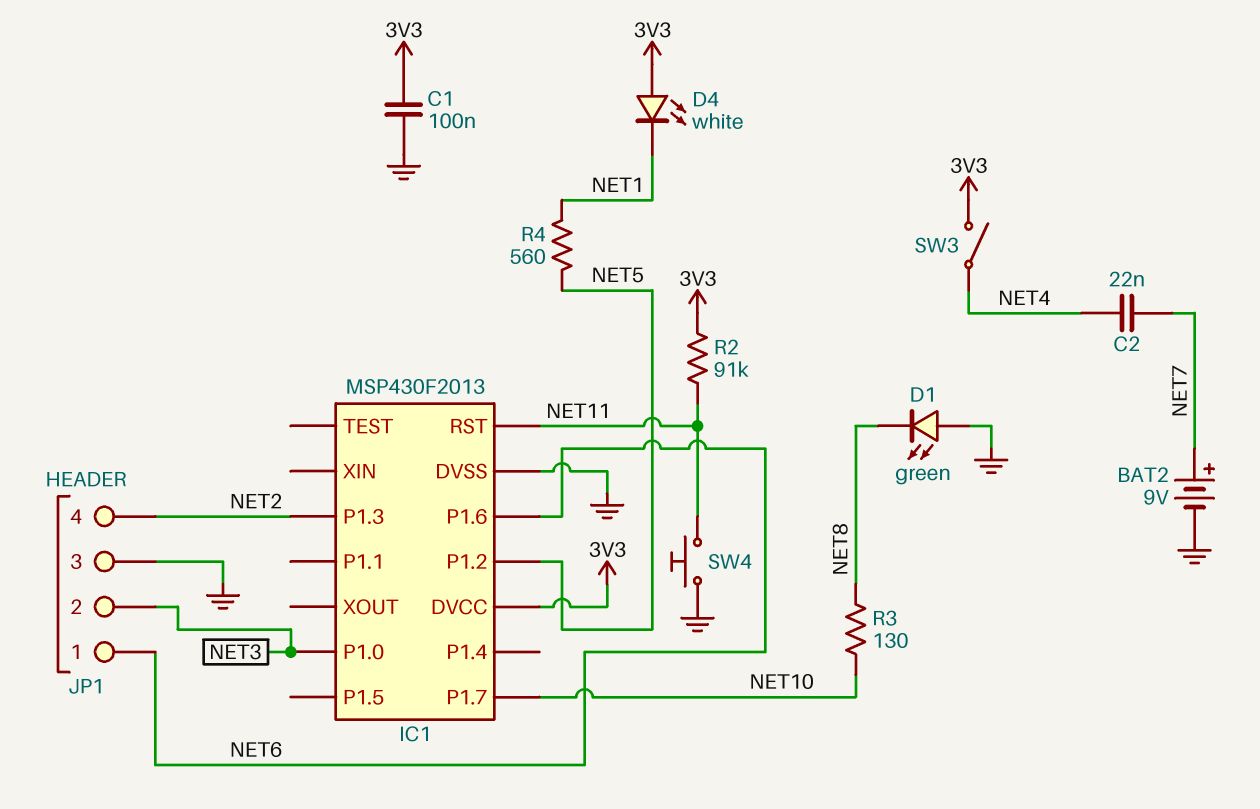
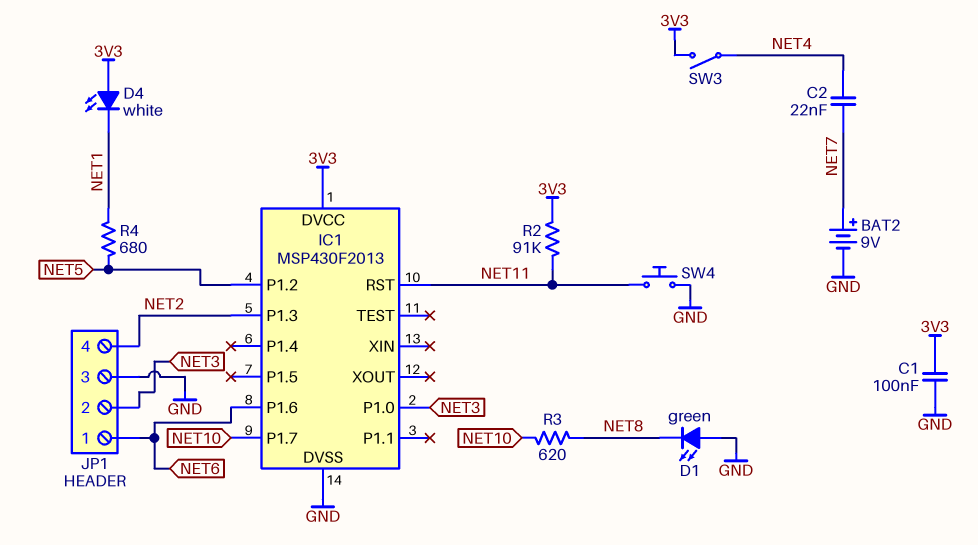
R3: 130 (NET8, NET10) -> 620 (NET8, NET10)
R4: 560 (NET1, NET5) -> 680 (NET1, NET5)

